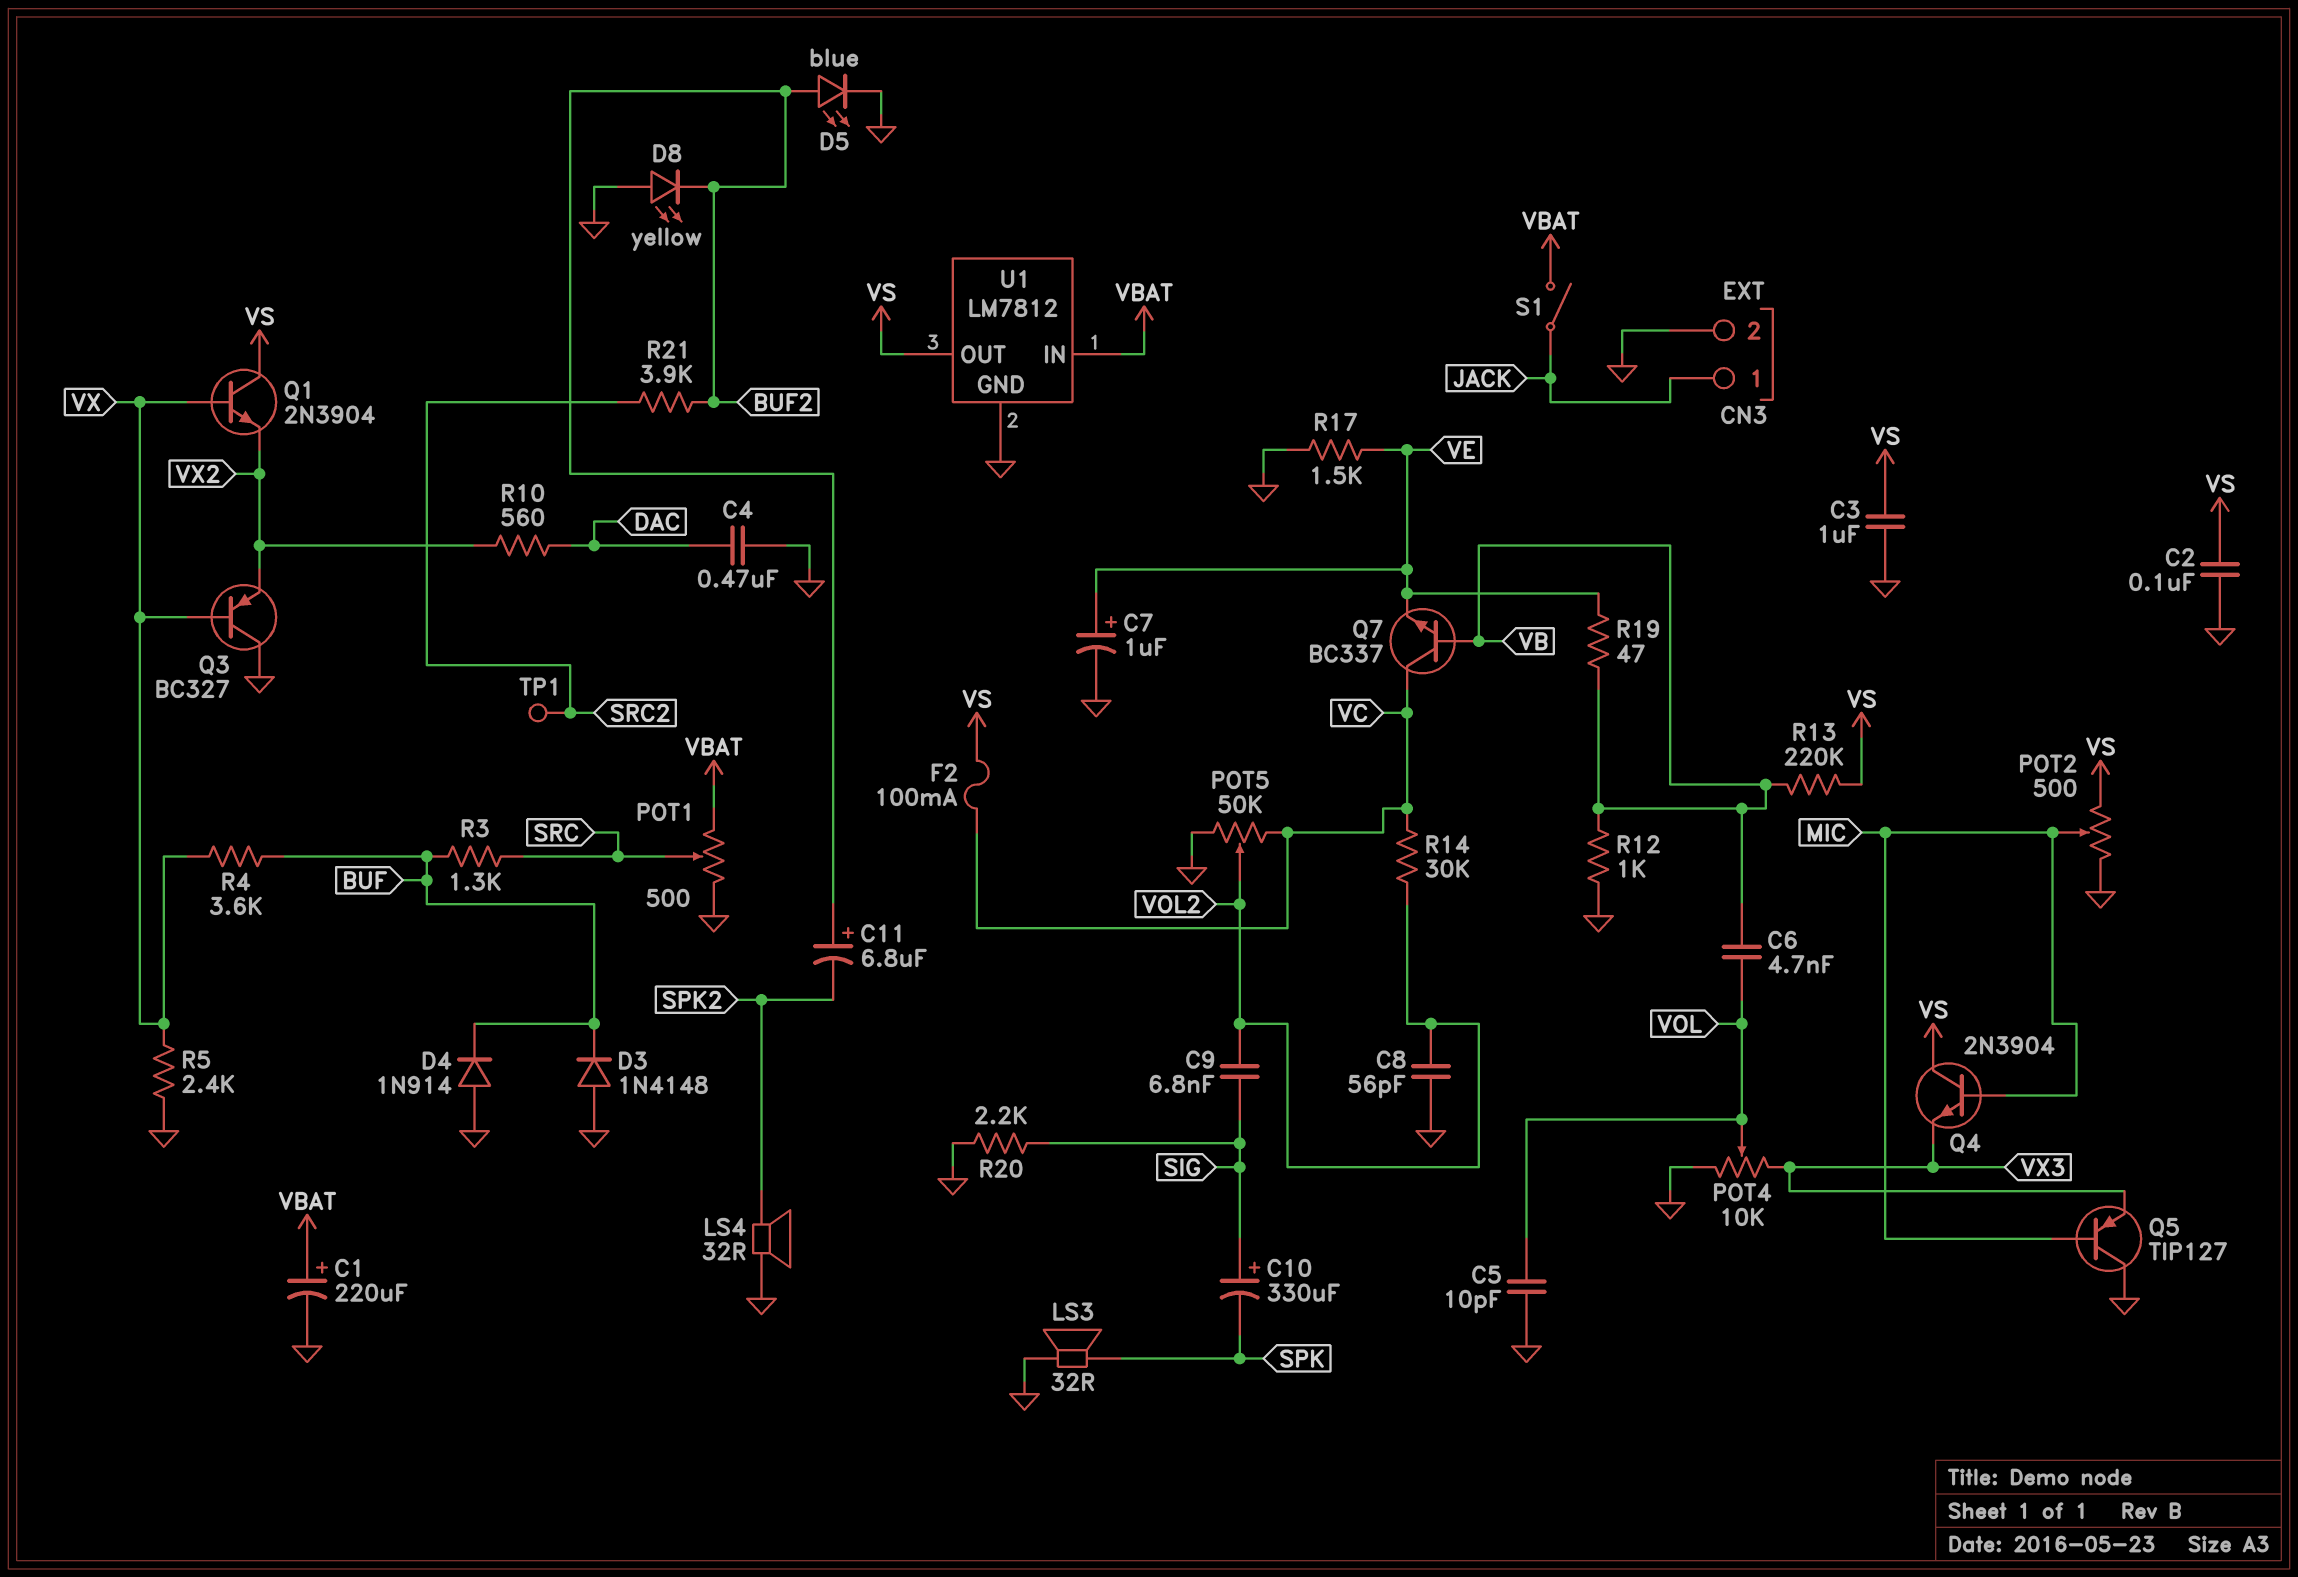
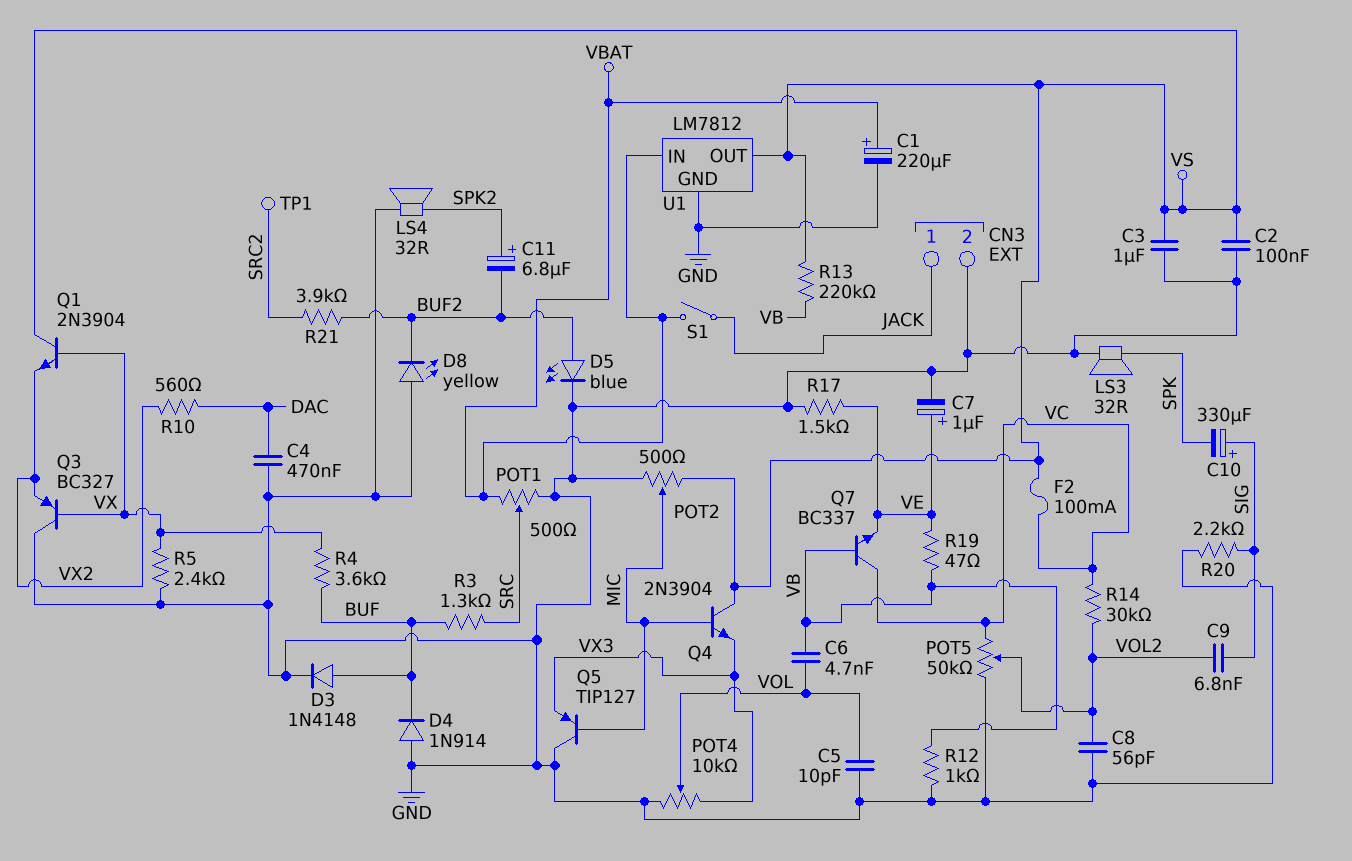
C11: 6.8uF (plus BUF2, minus SPK2) -> 6.8uF (plus SPK2, minus BUF2)
D3: diode 1N4148 (A GND, K BUF) -> diode 1N4148 (A BUF, K GND)

